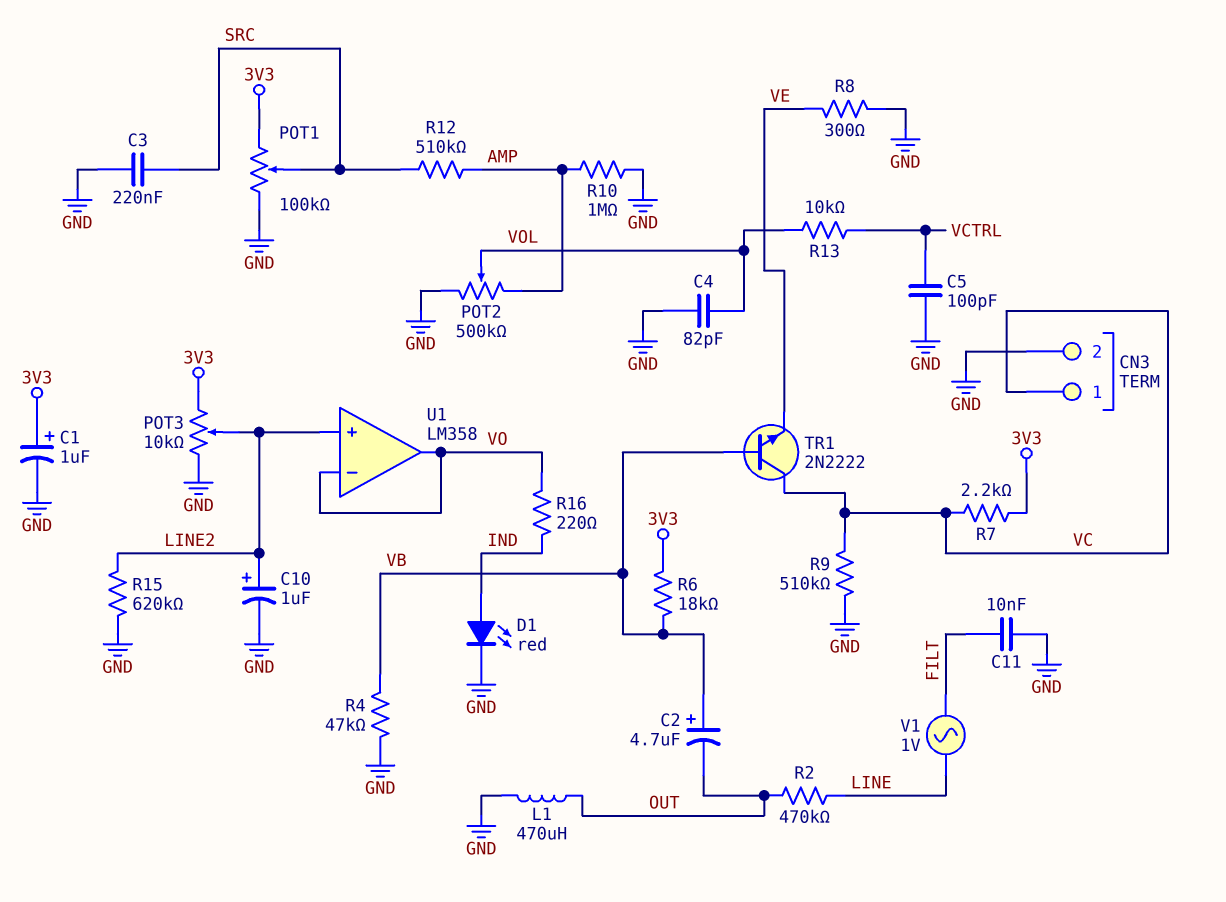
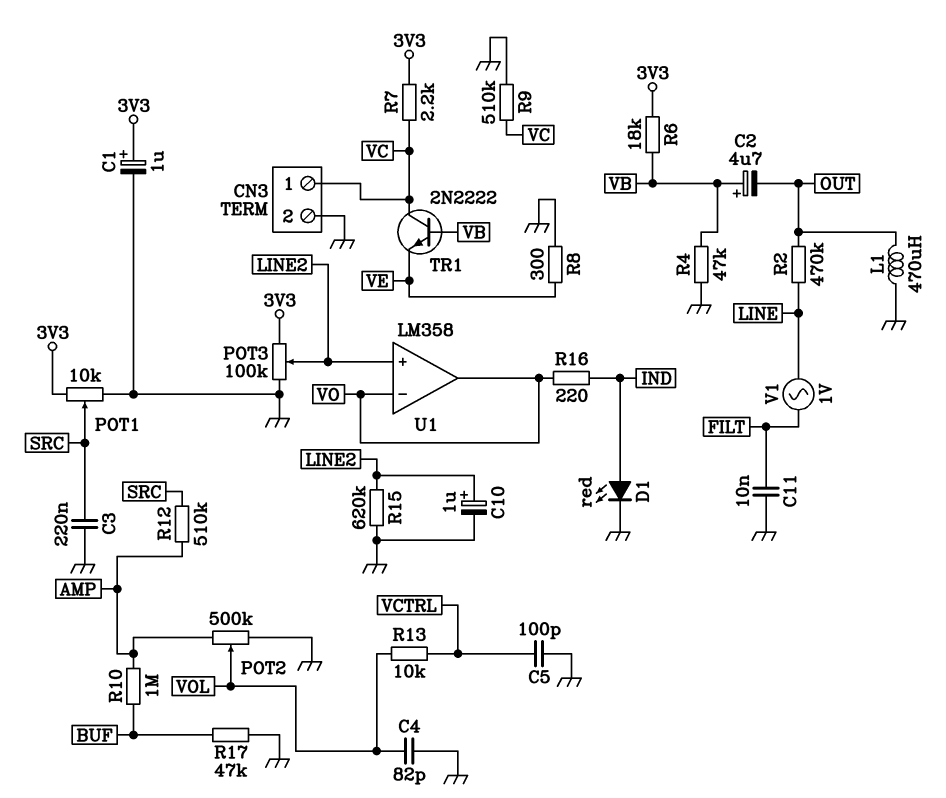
POT1: 100k (3V3, GND, wiper SRC) -> 10k (3V3, GND, wiper SRC)
POT3: 10k (3V3, GND, wiper LINE2) -> 100k (3V3, GND, wiper LINE2)
R10: 1M (AMP, GND) -> 1M (AMP, BUF)
R17: none -> 47k (BUF, GND)

